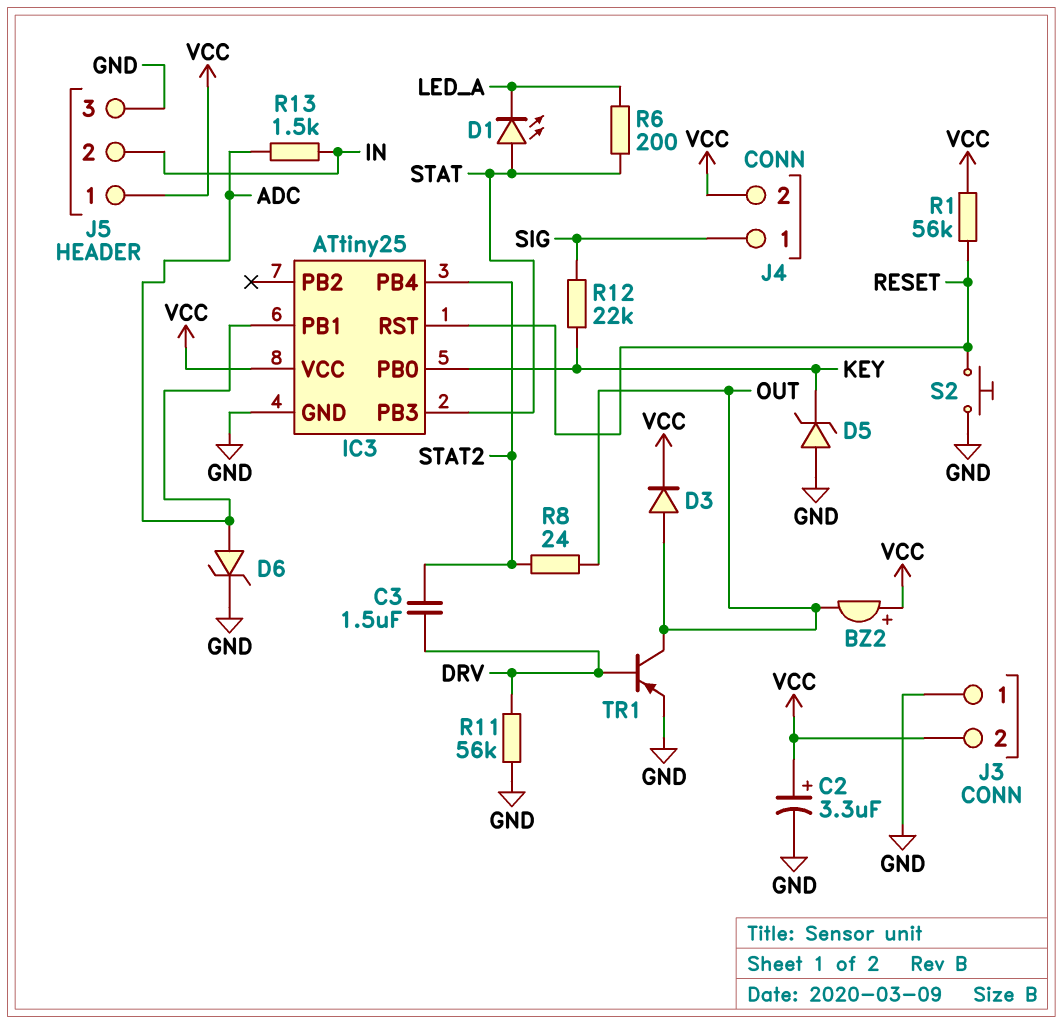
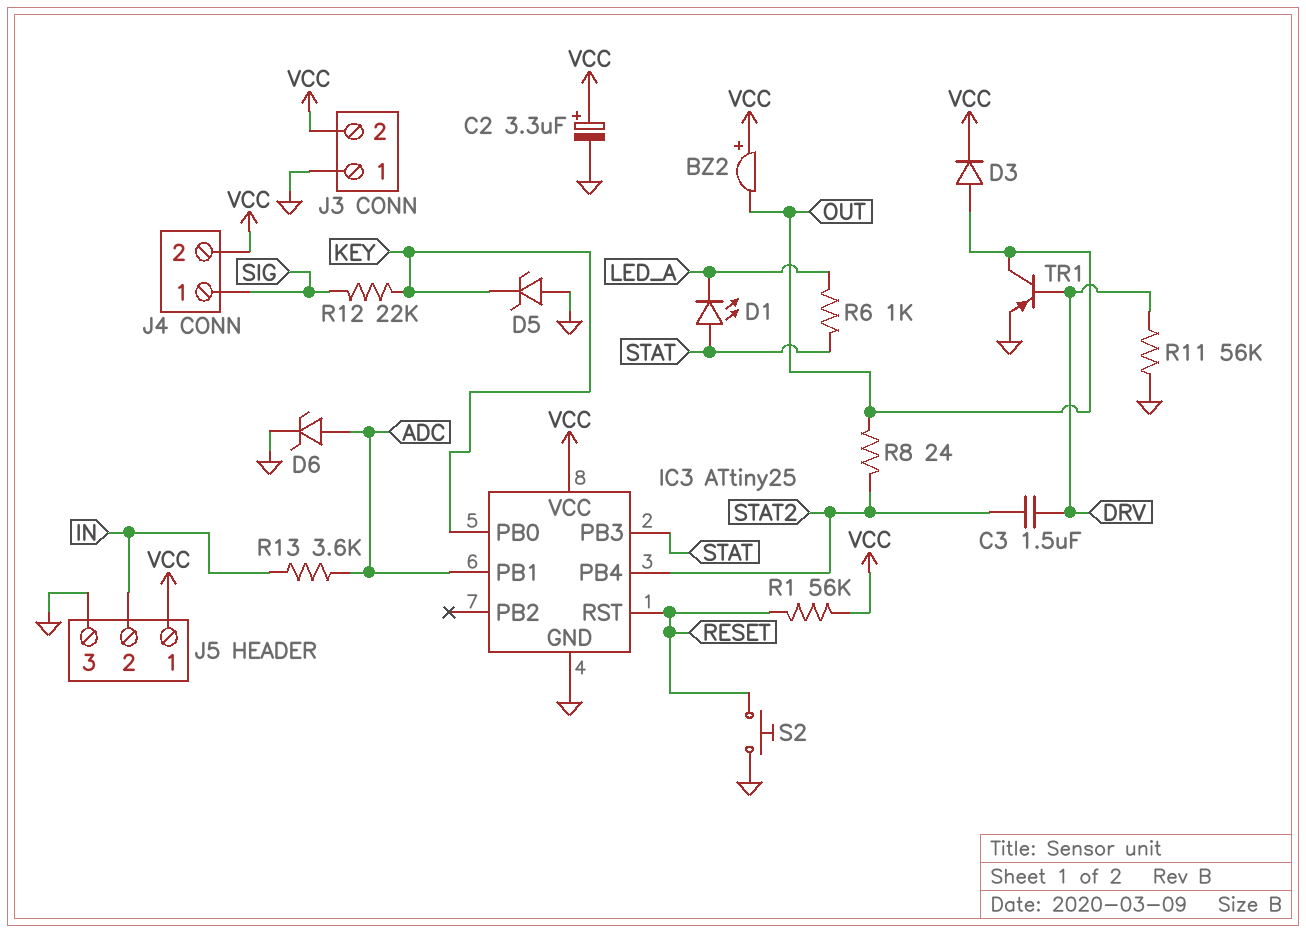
R6: 200 (LED_A, STAT) -> 1k (LED_A, STAT)
R13: 1.5k (ADC, IN) -> 3.6k (ADC, IN)

